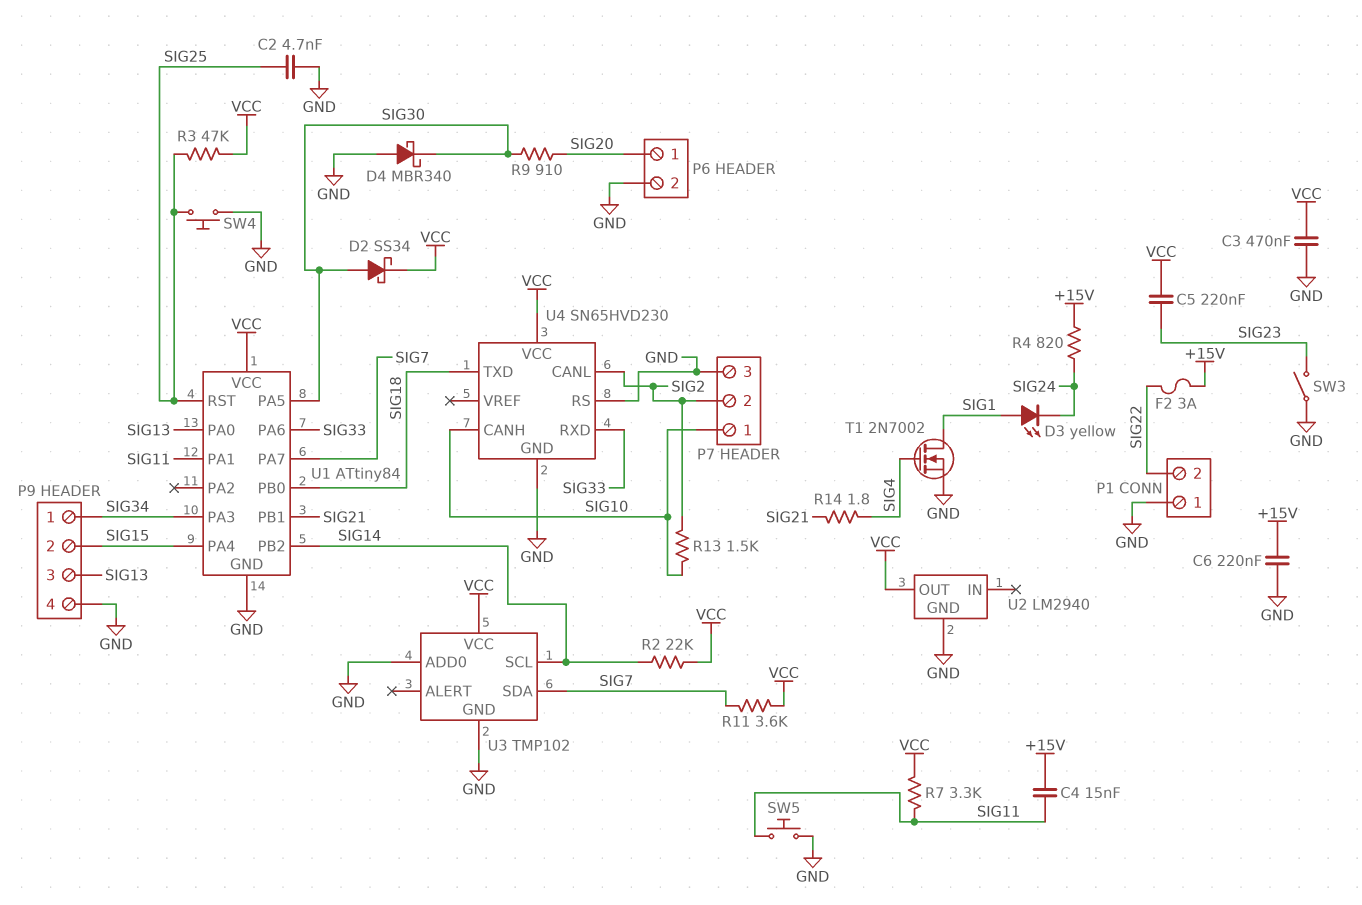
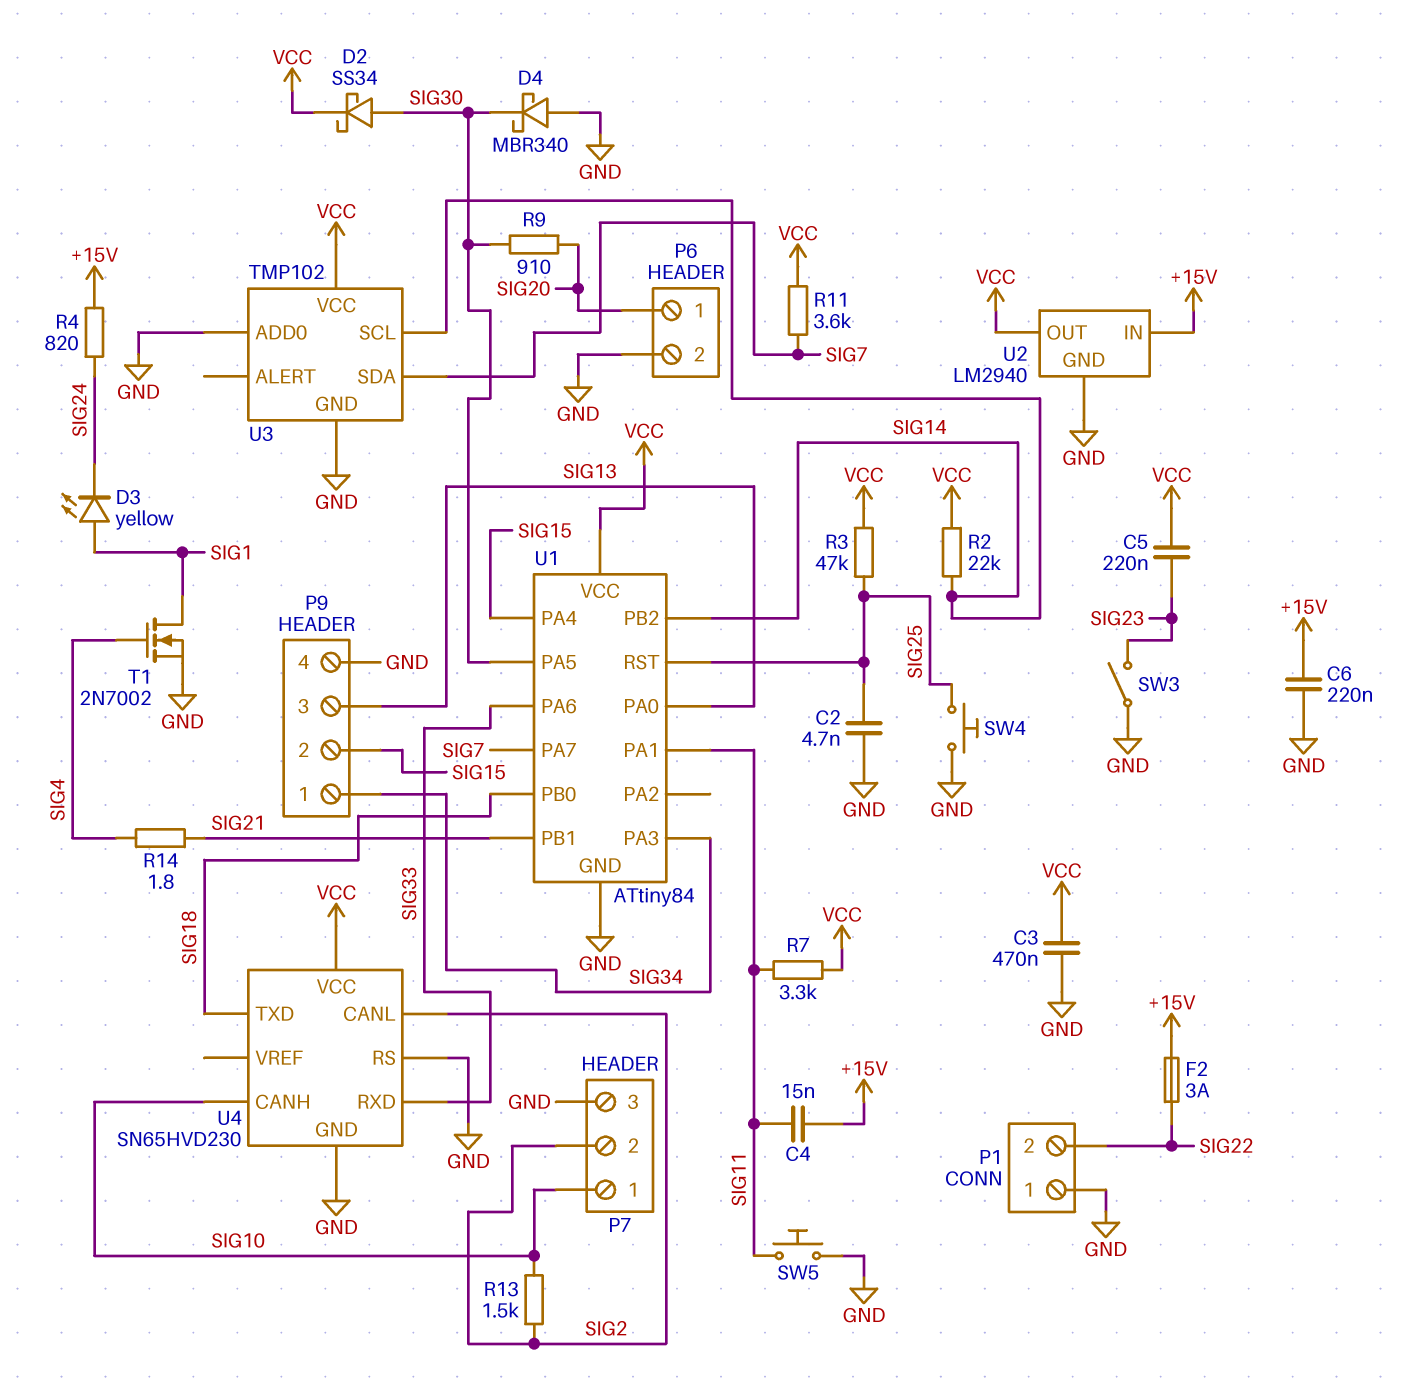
U2 pin IN: none -> +15V

